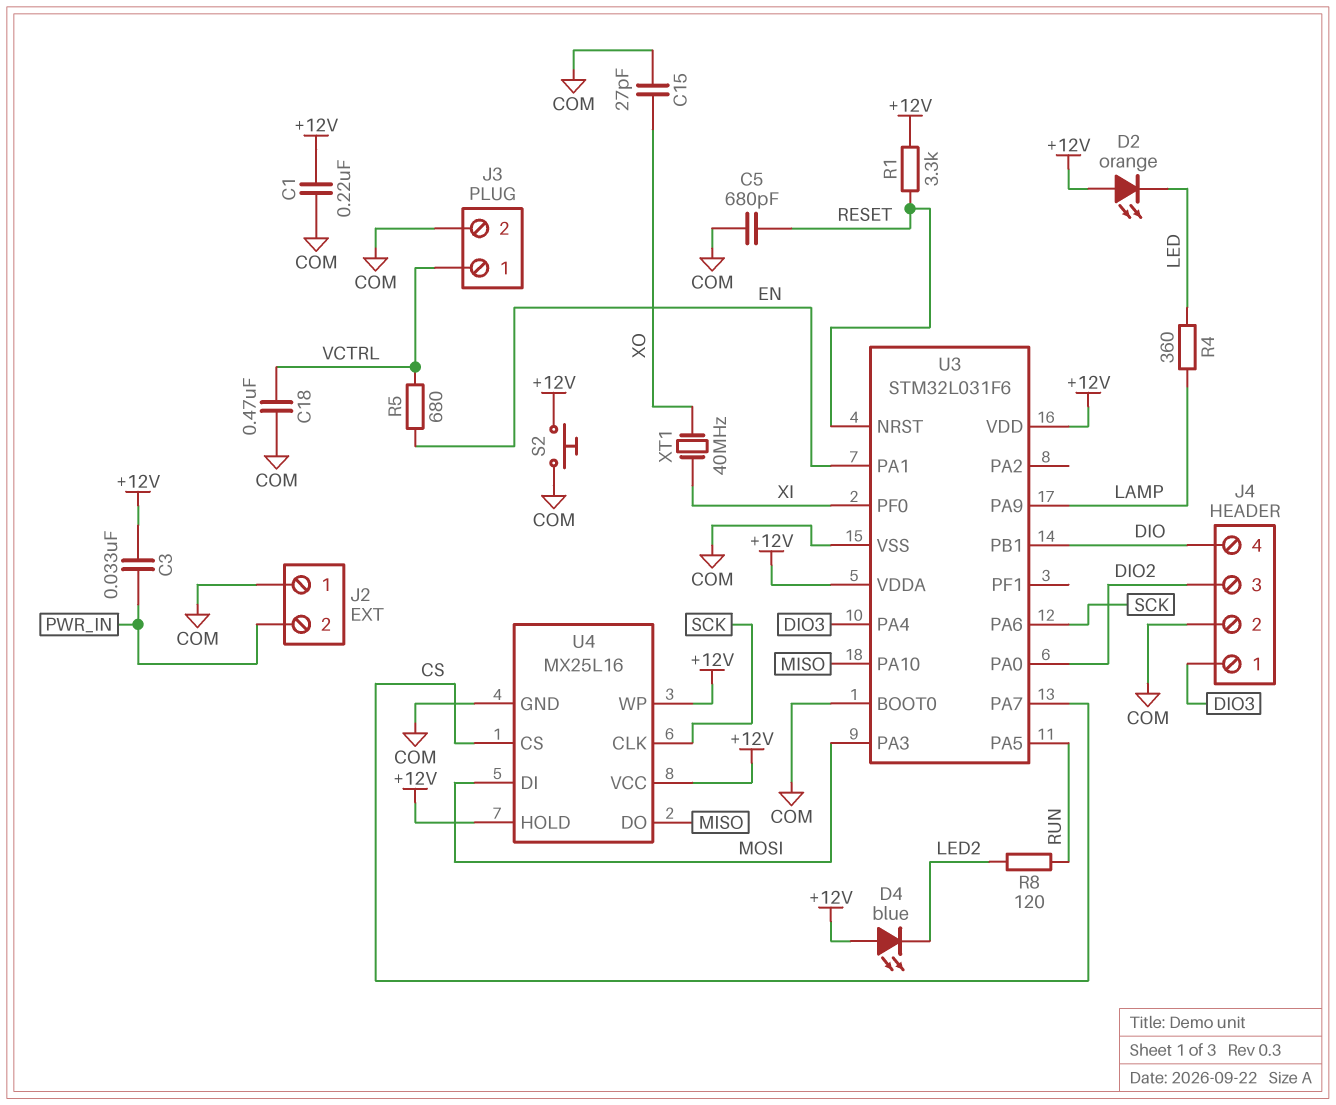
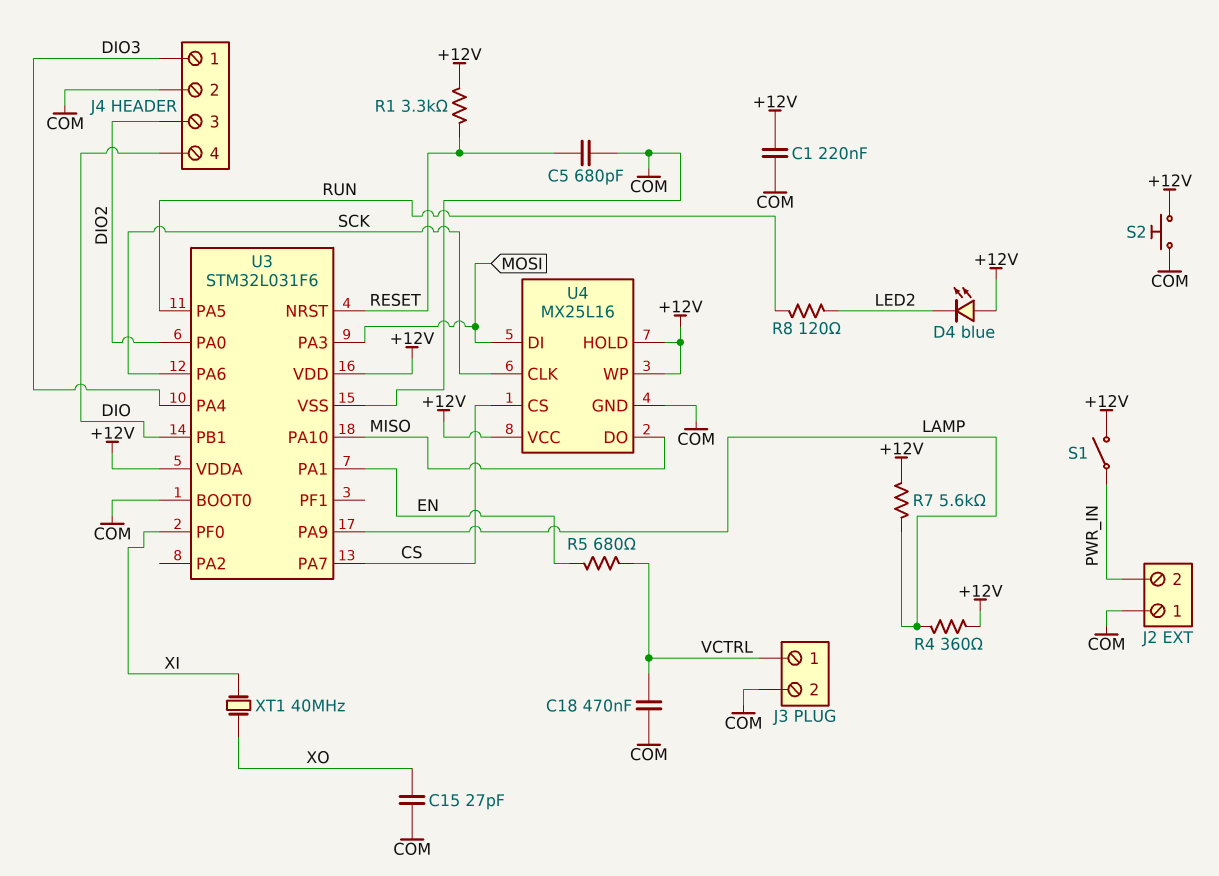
C3: 33nF (+12V, PWR_IN) -> none
D2: LED orange (A +12V, K LED) -> none
R4: 360 (LAMP, LED) -> 360 (+12V, LAMP)
R7: none -> 5.6k (+12V, LAMP)
S1: none -> switch (+12V, PWR_IN)

